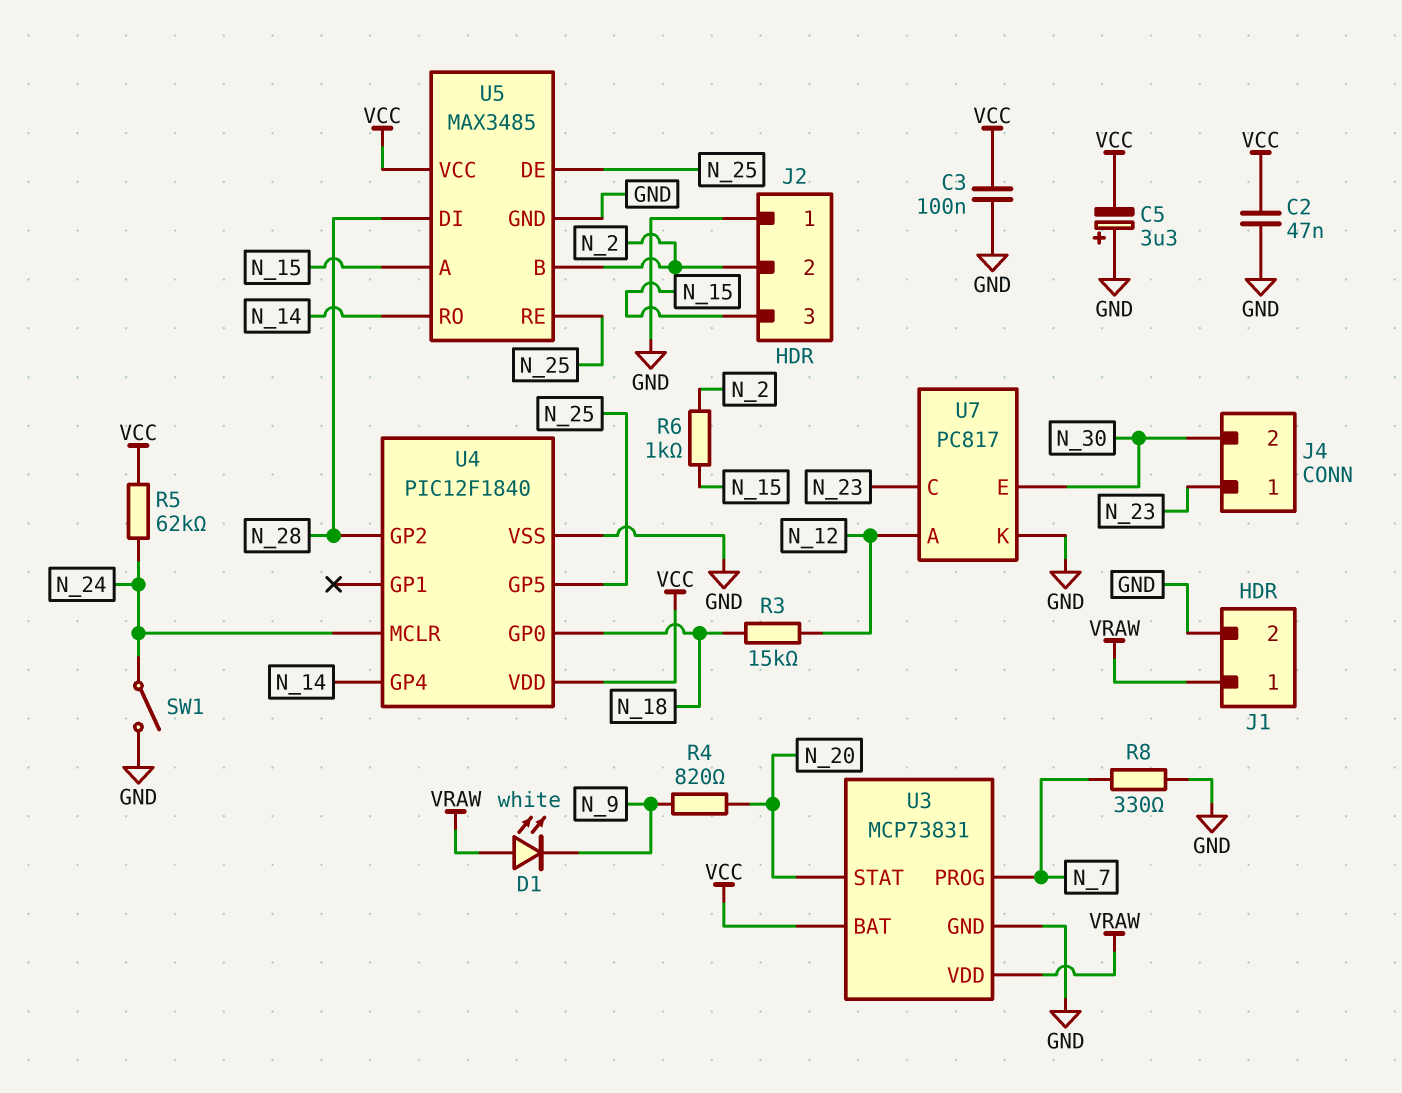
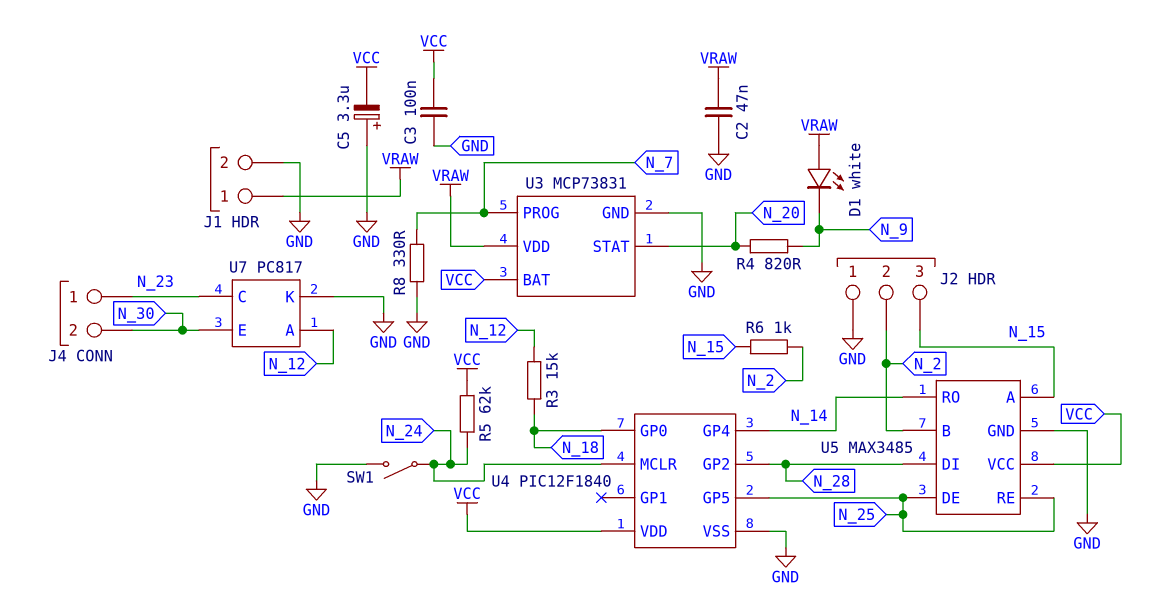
C2: 47nF (GND, VCC) -> 47nF (GND, VRAW)

